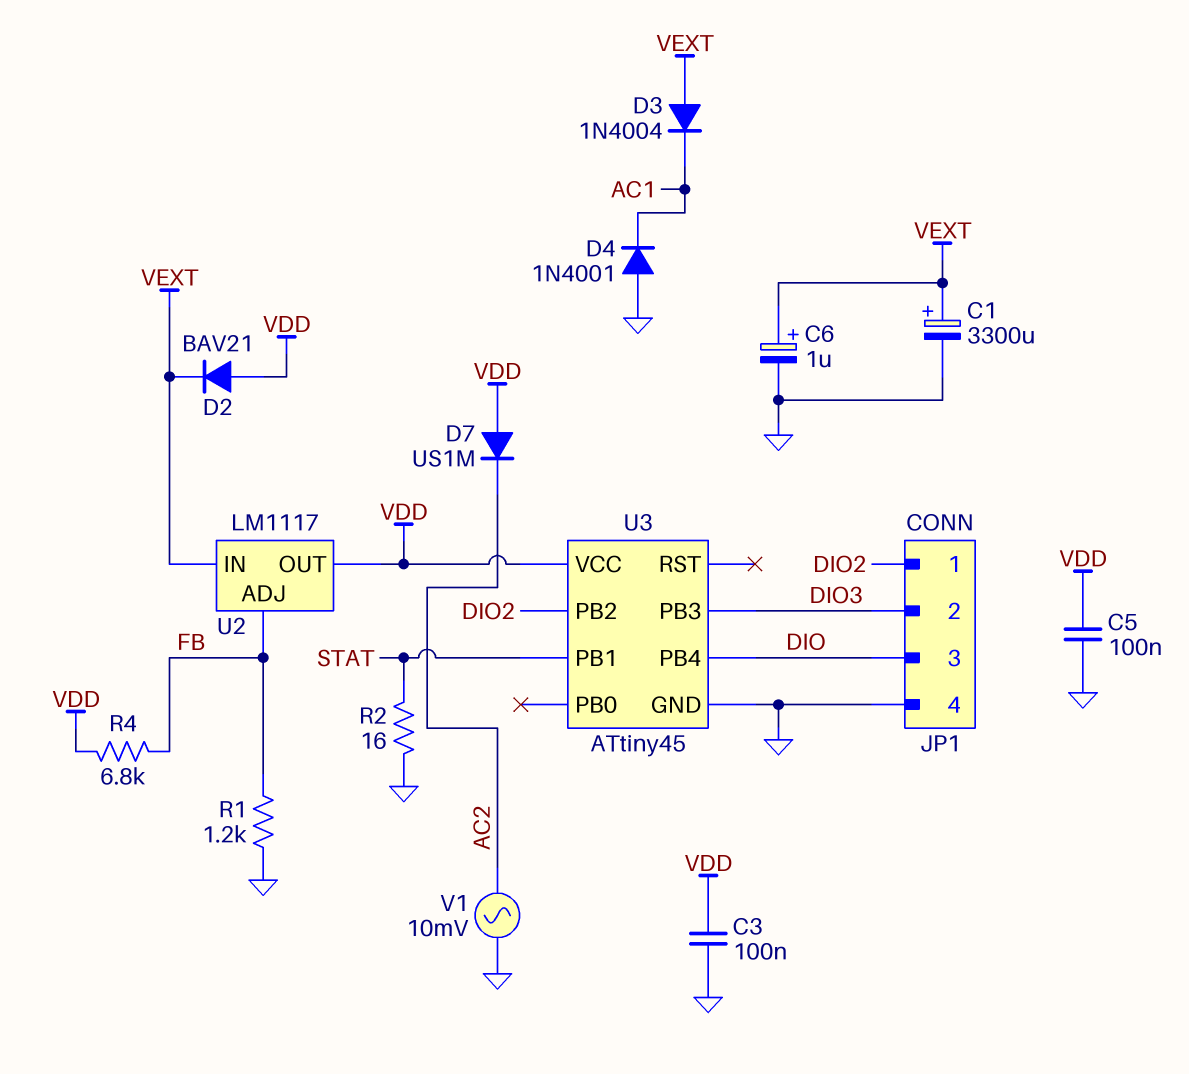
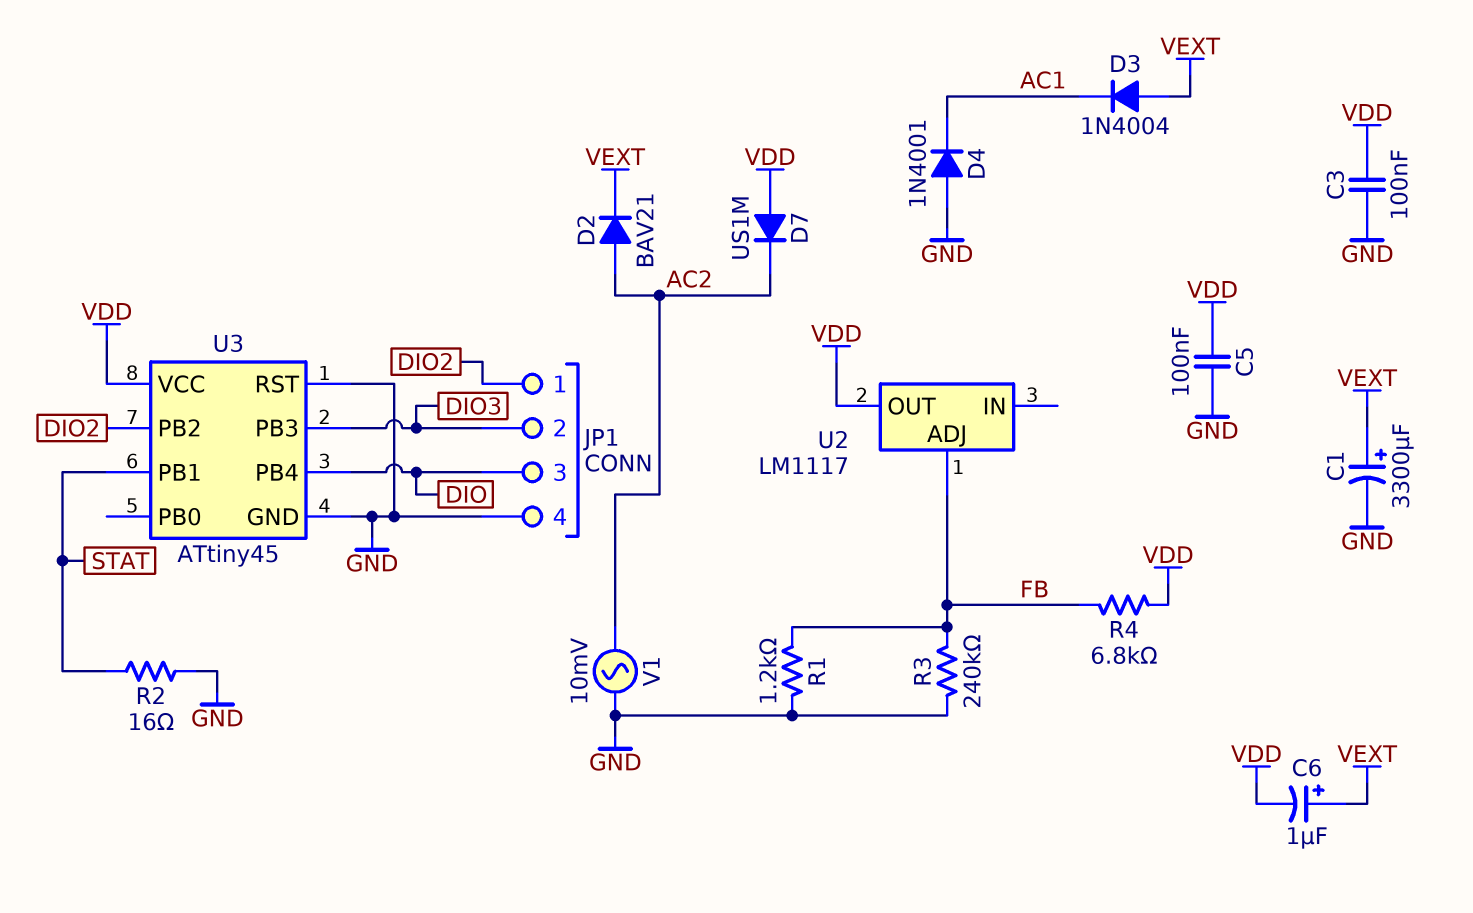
C6: 1uF (plus VEXT, minus GND) -> 1uF (plus VEXT, minus VDD)
D2: diode BAV21 (A VDD, K VEXT) -> diode BAV21 (A AC2, K VEXT)
R3: none -> 240k (FB, GND)
U2 pin IN: VEXT -> none
U3 pin RST: none -> GND

